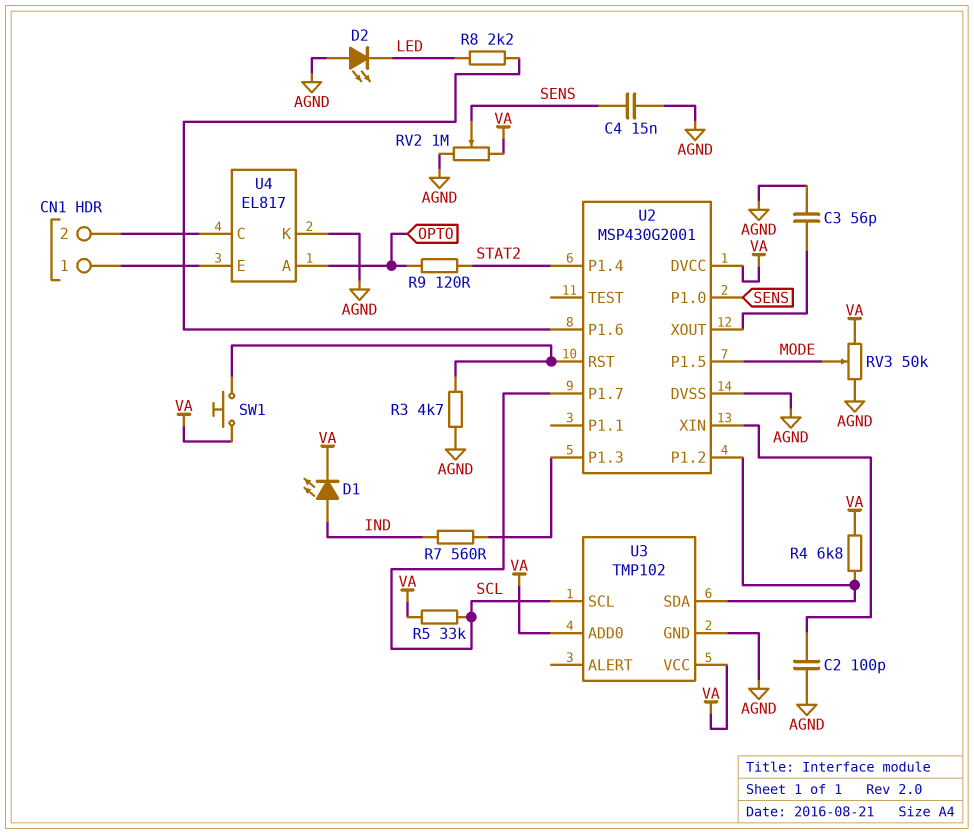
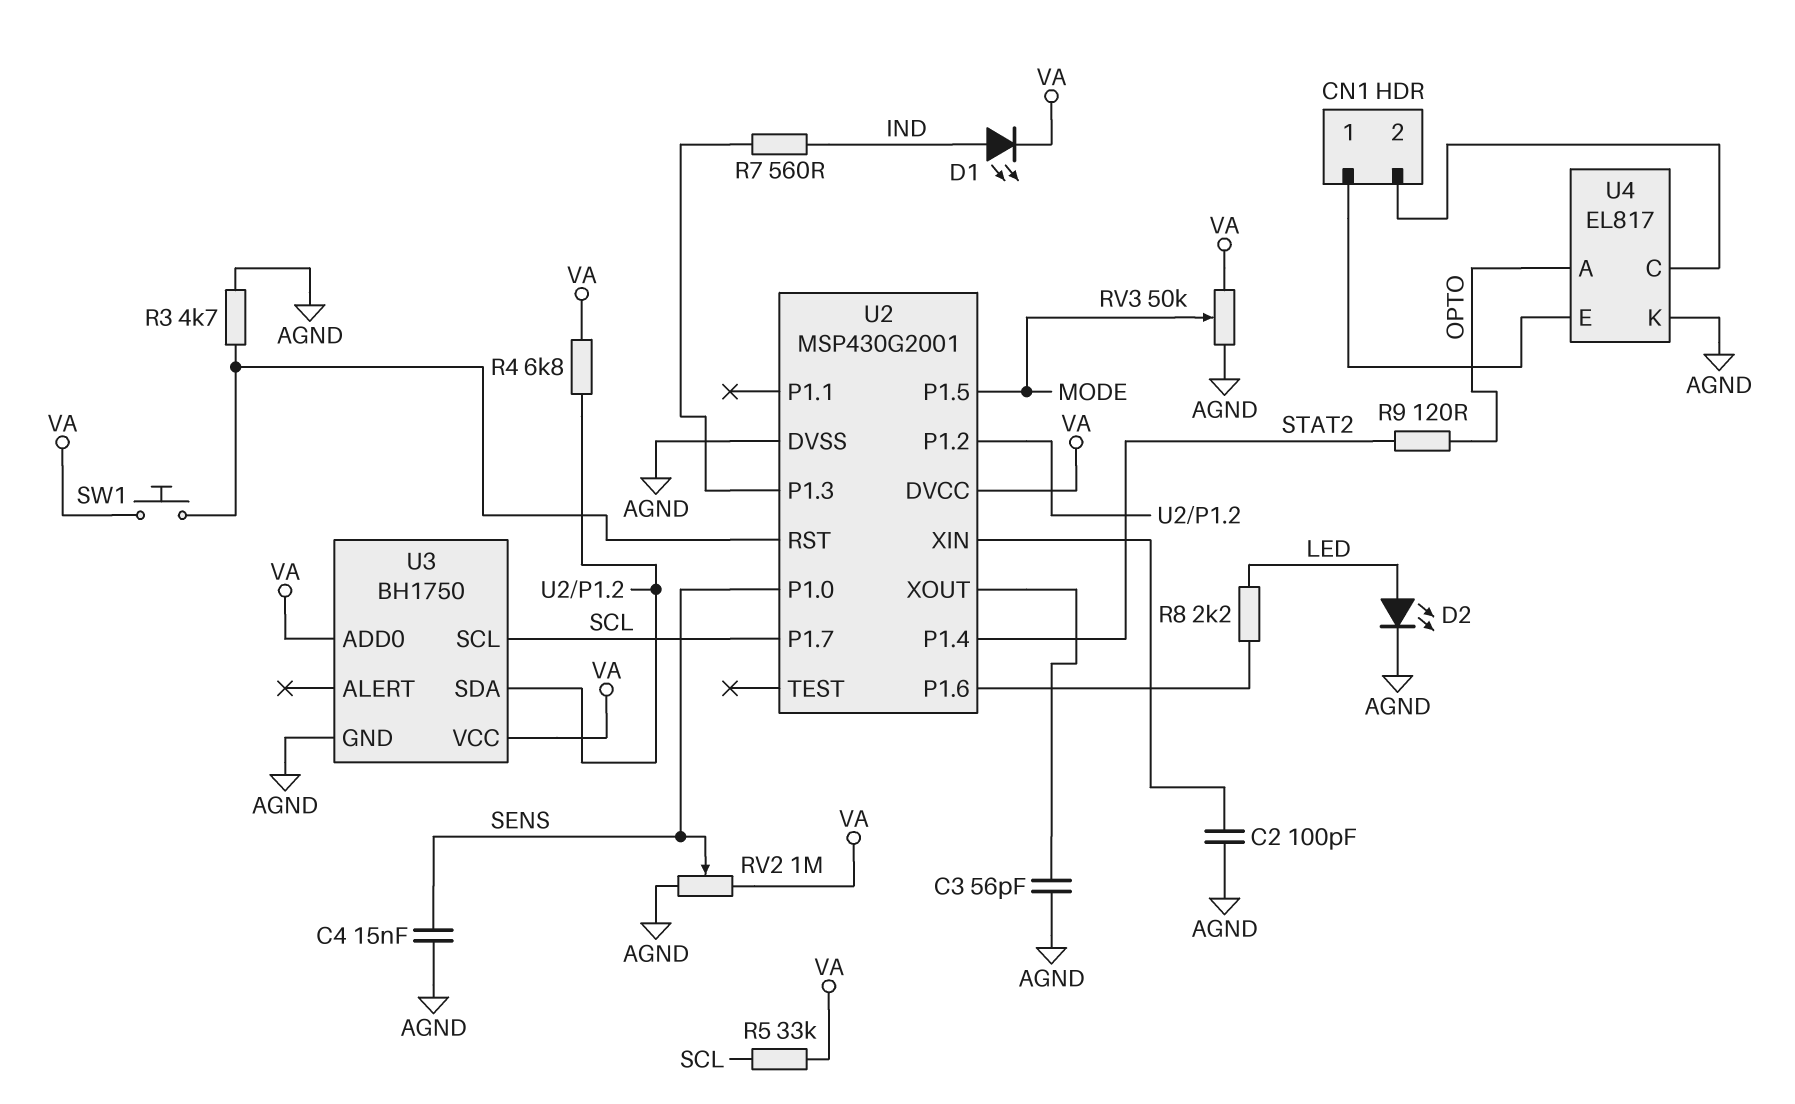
D2: LED (A AGND, K LED) -> LED (A LED, K AGND)
U3: TMP102 -> BH1750

